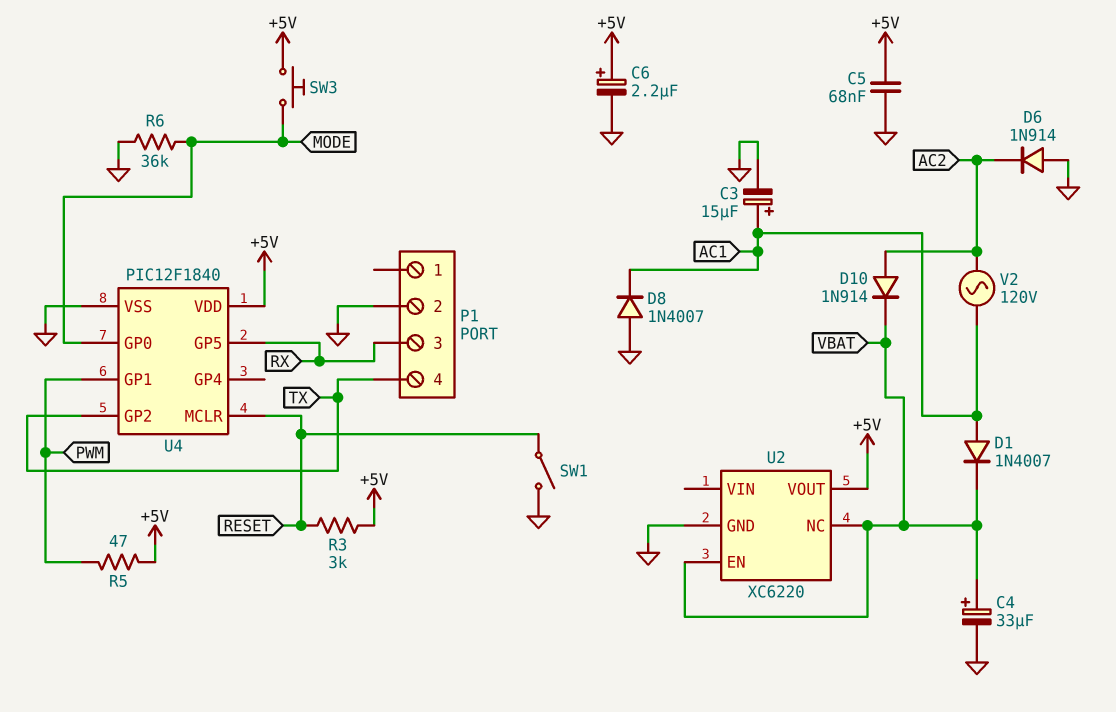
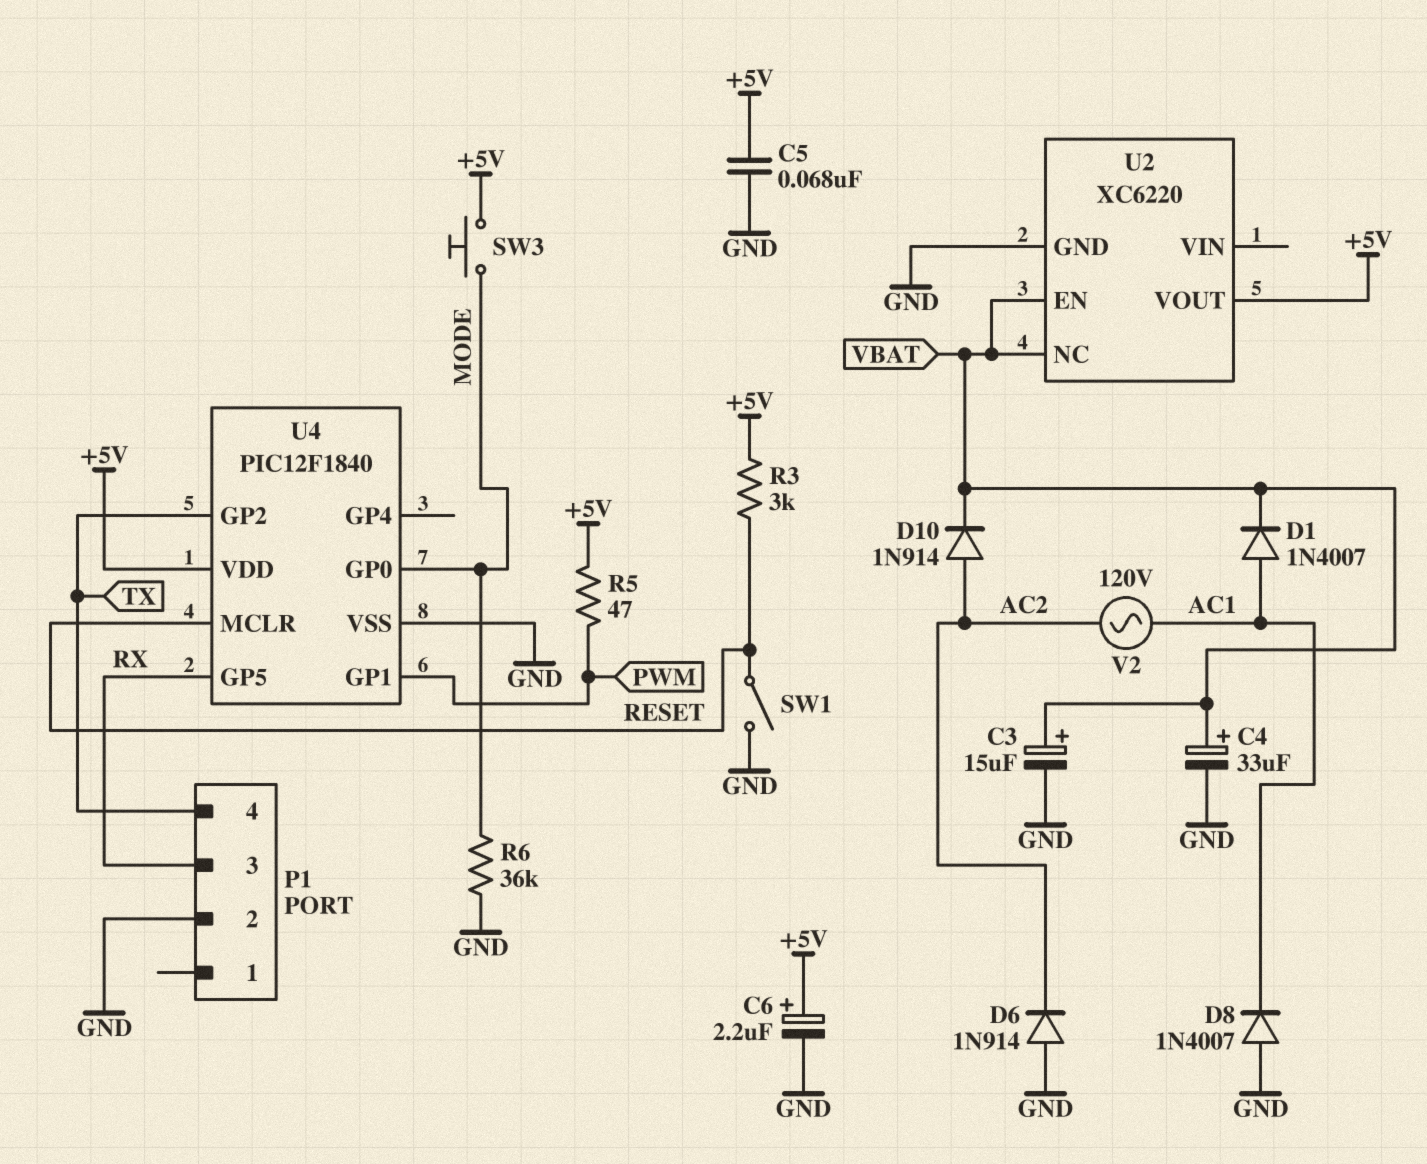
C3: 15uF (plus AC1, minus GND) -> 15uF (plus VBAT, minus GND)

